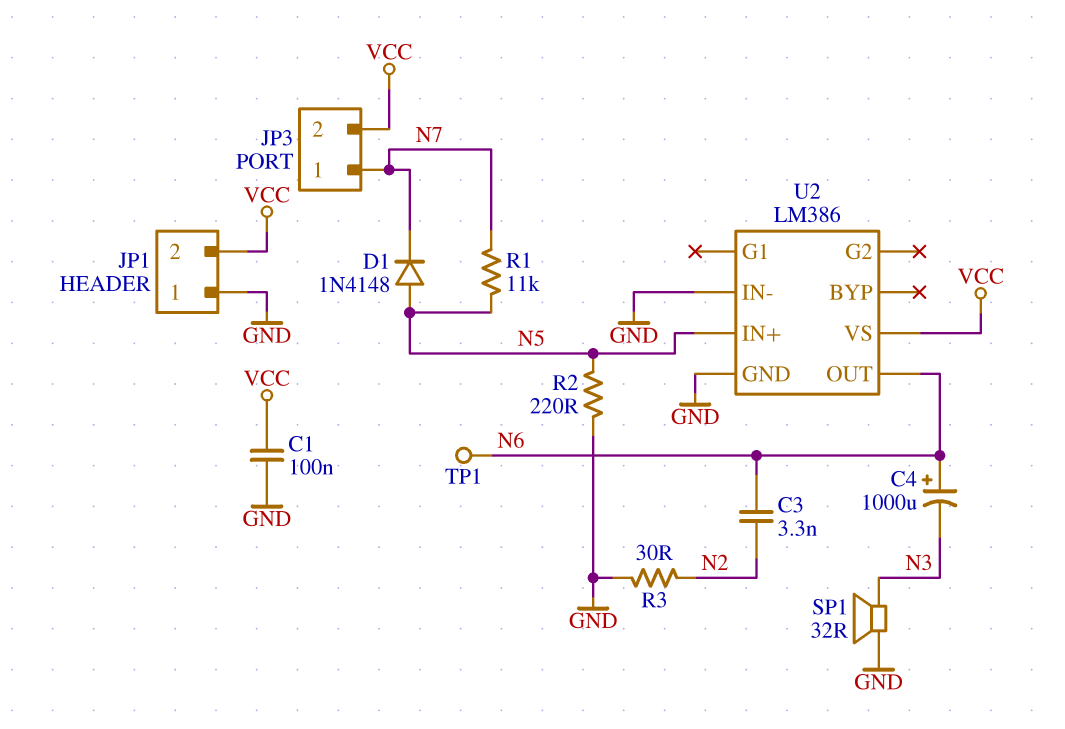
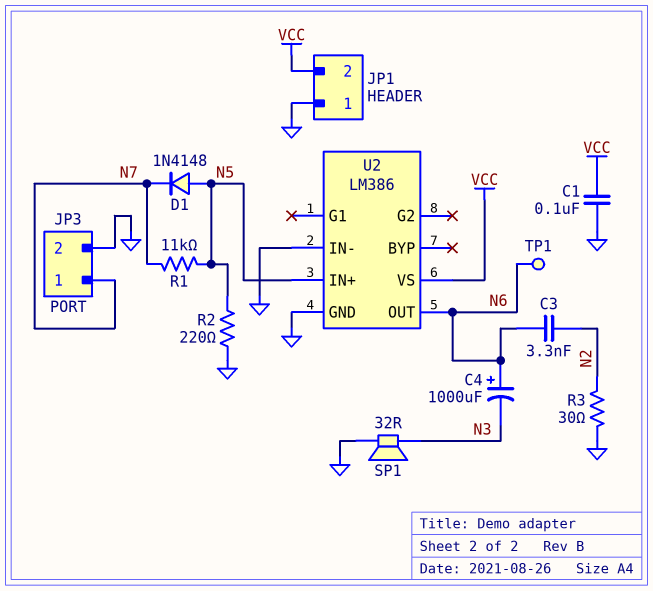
JP3 pin 2: VCC -> GND

